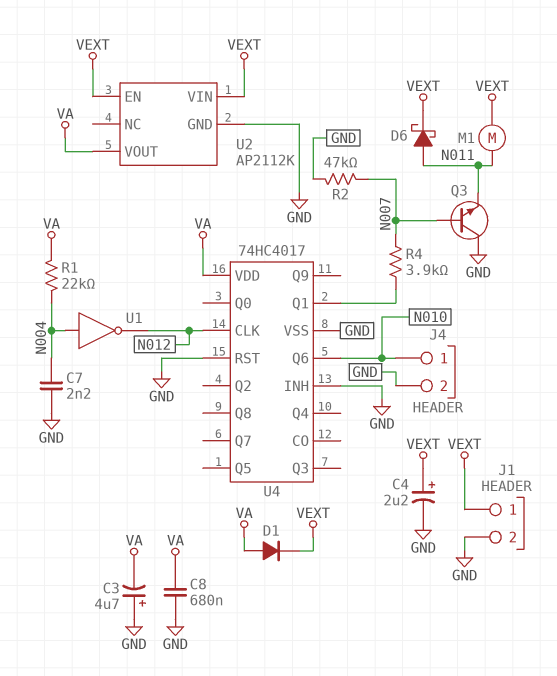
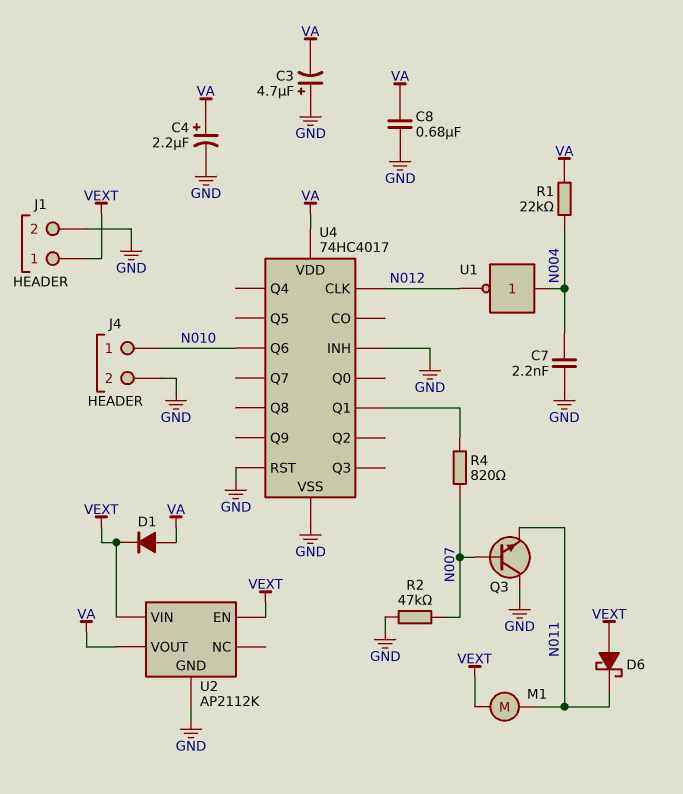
C4: 2.2uF (plus VEXT, minus GND) -> 2.2uF (plus VA, minus GND)
D6: schottky (A N011, K VEXT) -> schottky (A VEXT, K N011)
R4: 3.9k (N007, U4/Q1) -> 820 (N007, U4/Q1)

